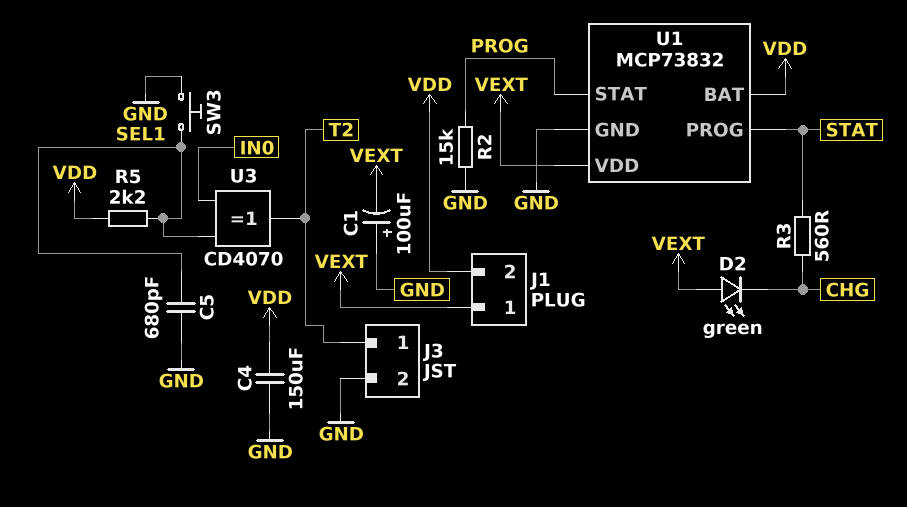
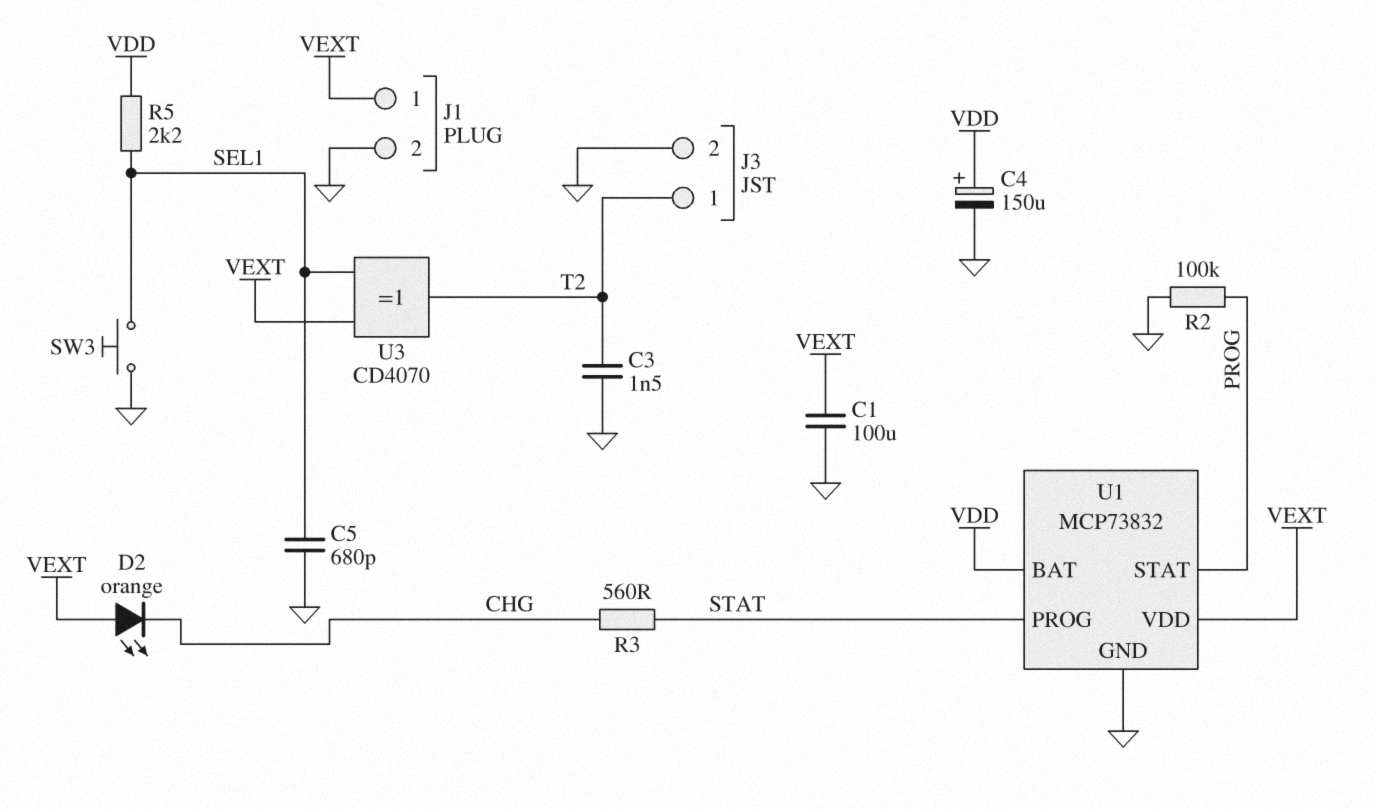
C1: 100uF (plus GND, minus VEXT) -> 100uF (GND, VEXT)
C3: none -> 1.5nF (GND, T2)
C4: 150uF (GND, VDD) -> 150uF (plus VDD, minus GND)
D2: LED green (A VEXT, K CHG) -> LED orange (A VEXT, K CHG)
J1 pin 2: VDD -> GND
R2: 15k (GND, PROG) -> 100k (GND, PROG)
U3: XOR CD4070 (in IN0, in SEL1, out T2) -> XOR CD4070 (in SEL1, in VEXT, out T2)

